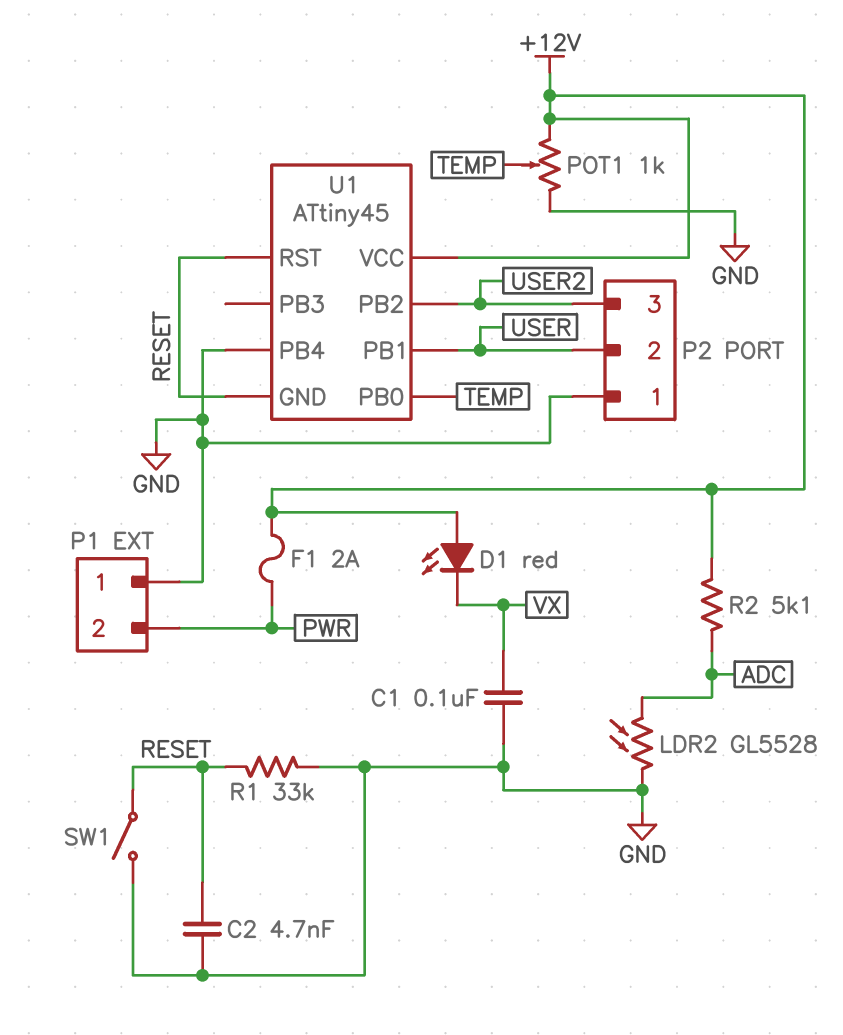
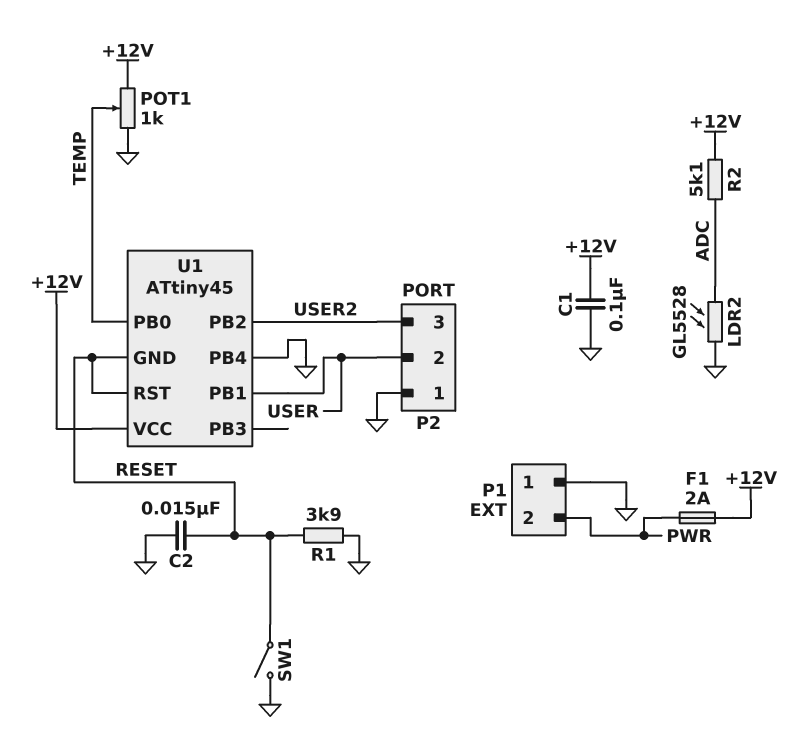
C1: 100nF (GND, VX) -> 100nF (+12V, GND)
C2: 4.7nF (GND, RESET) -> 15nF (GND, RESET)
D1: LED red (A +12V, K VX) -> none
R1: 33k (GND, RESET) -> 3.9k (GND, RESET)

